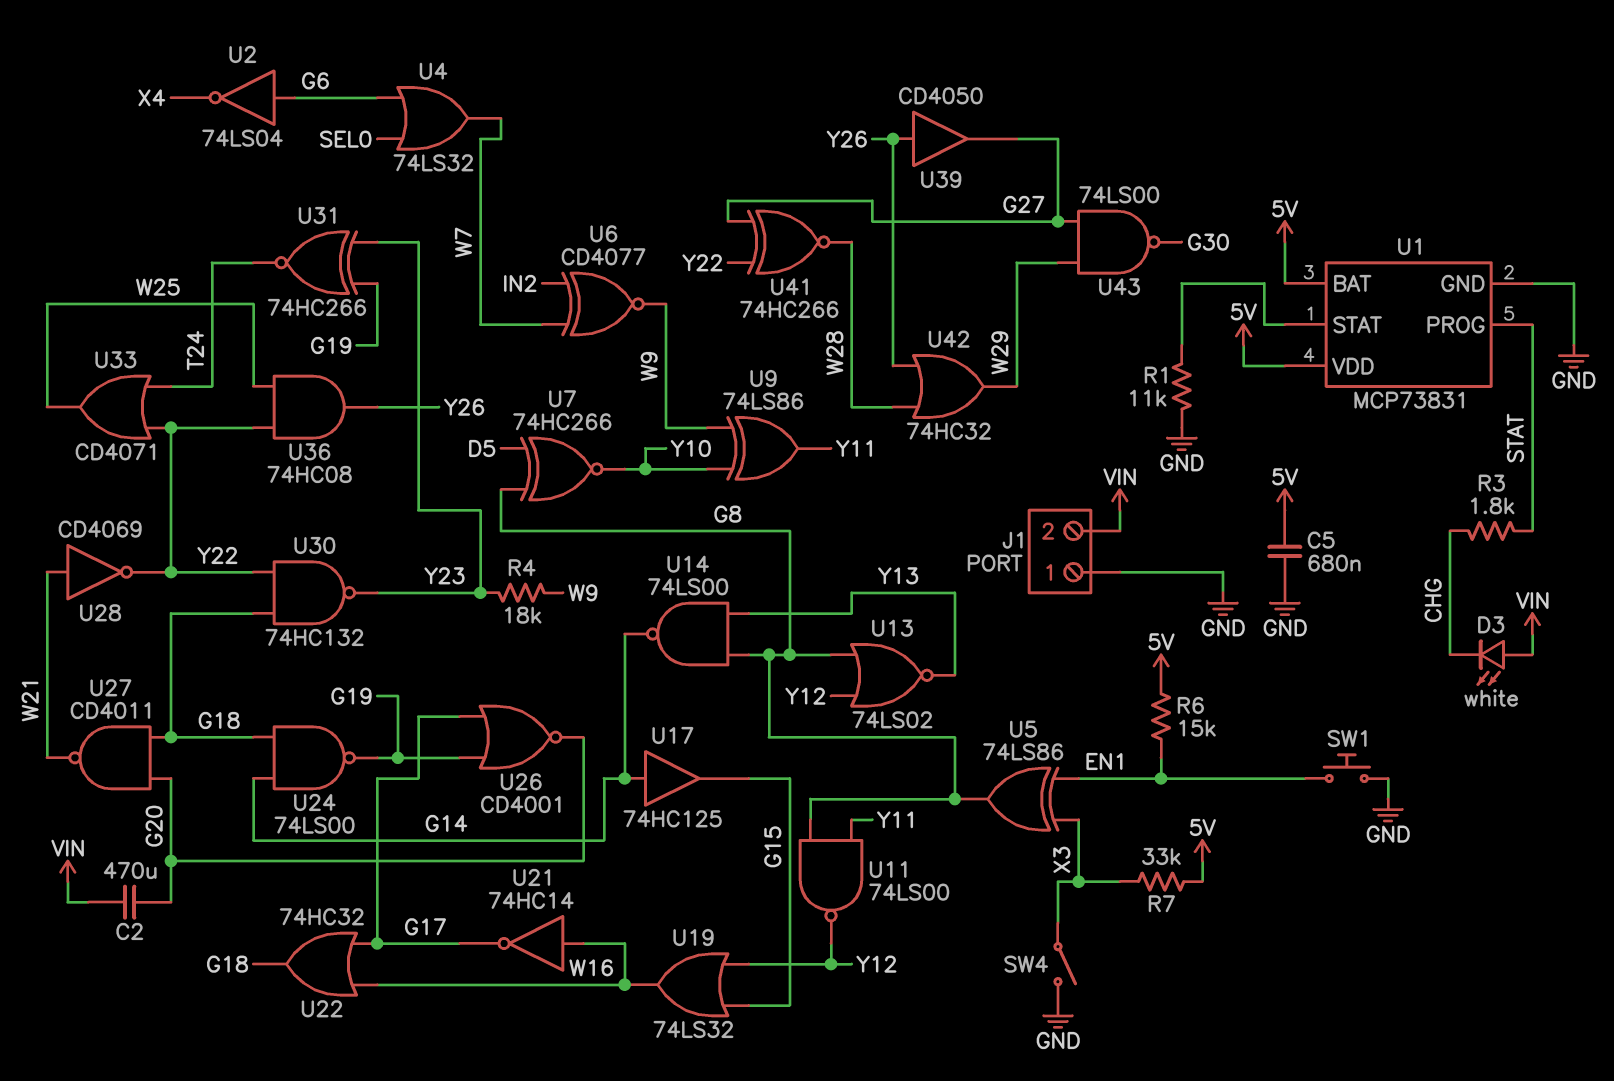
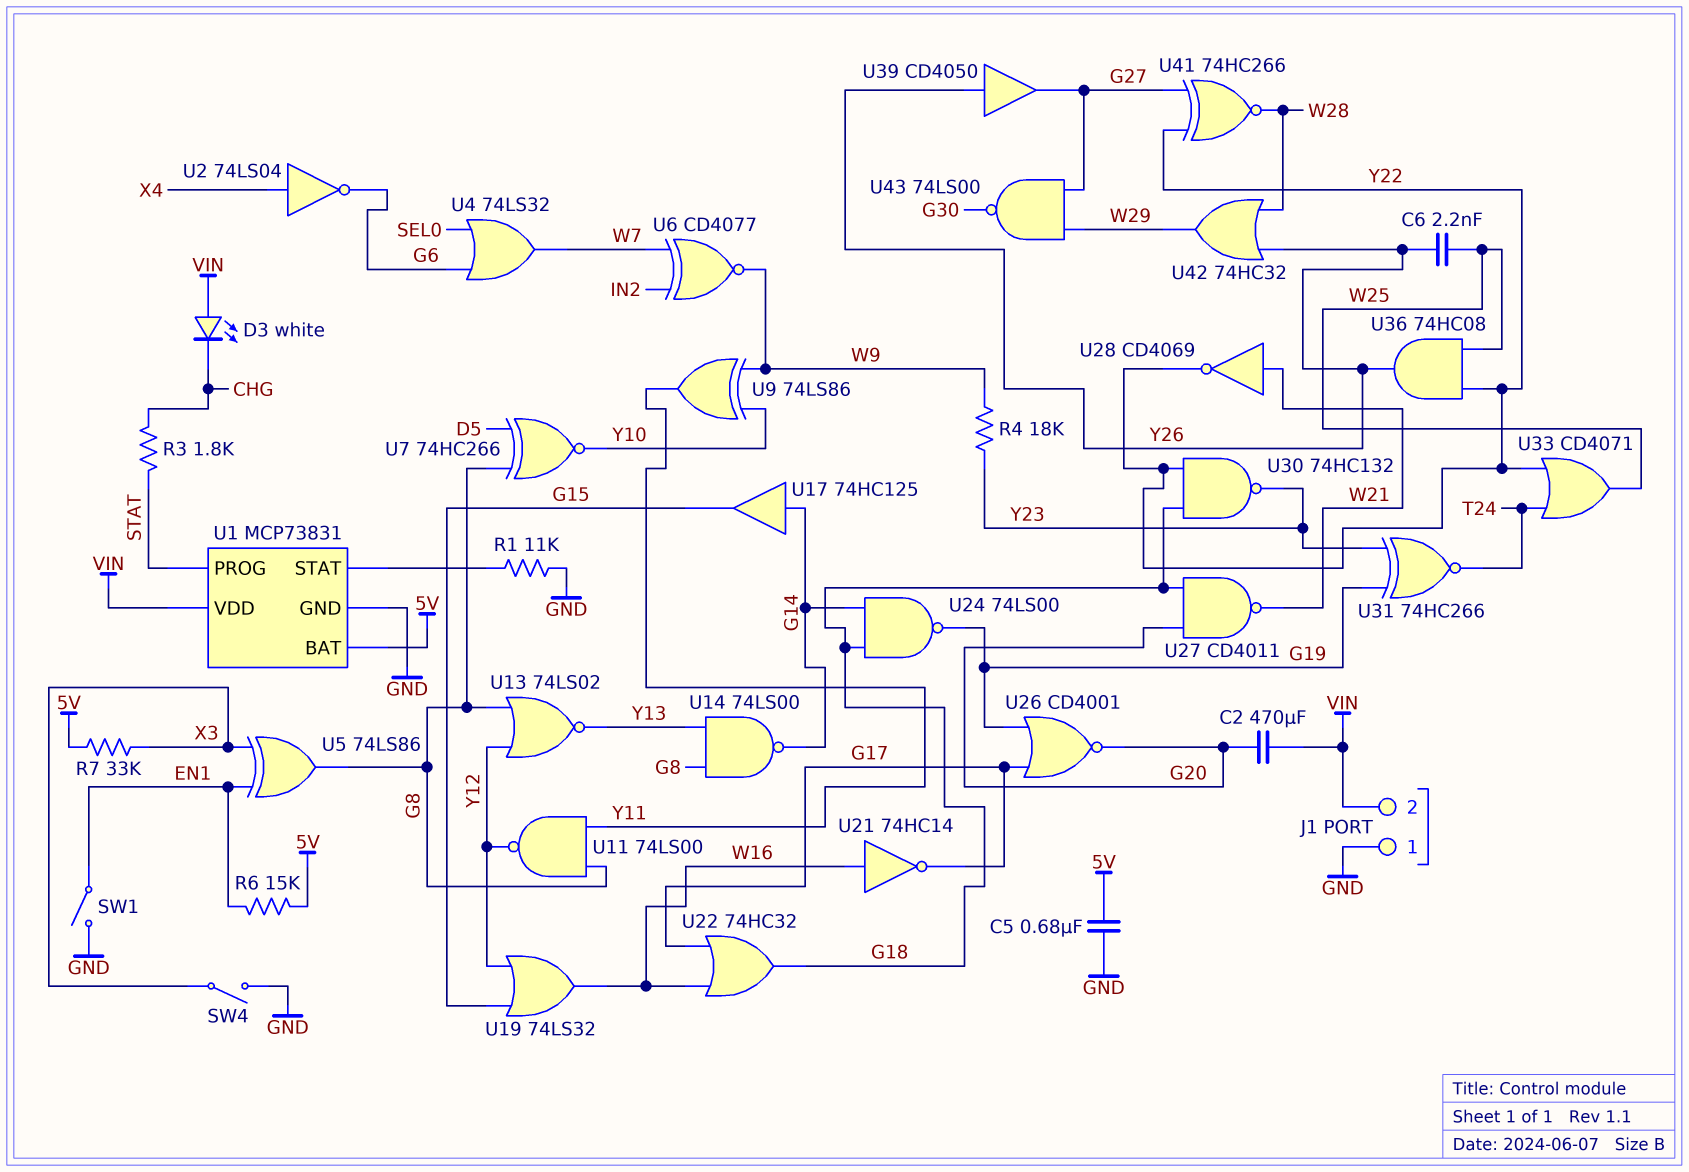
C6: none -> 2.2nF (W25, Y26)
SW1: button (EN1, GND) -> switch (EN1, GND)
U1 pin VDD: 5V -> VIN
U2: NOT 74LS04 (in G6, out X4) -> NOT 74LS04 (in X4, out G6)

